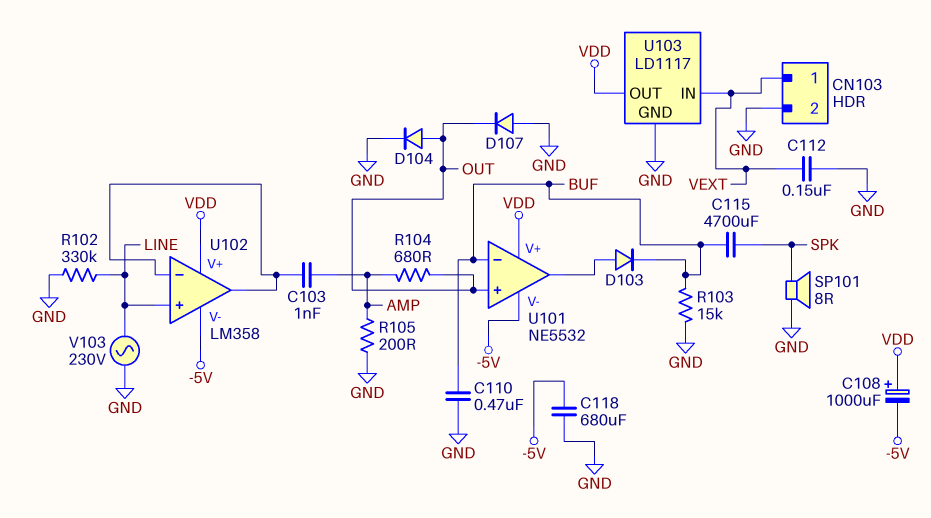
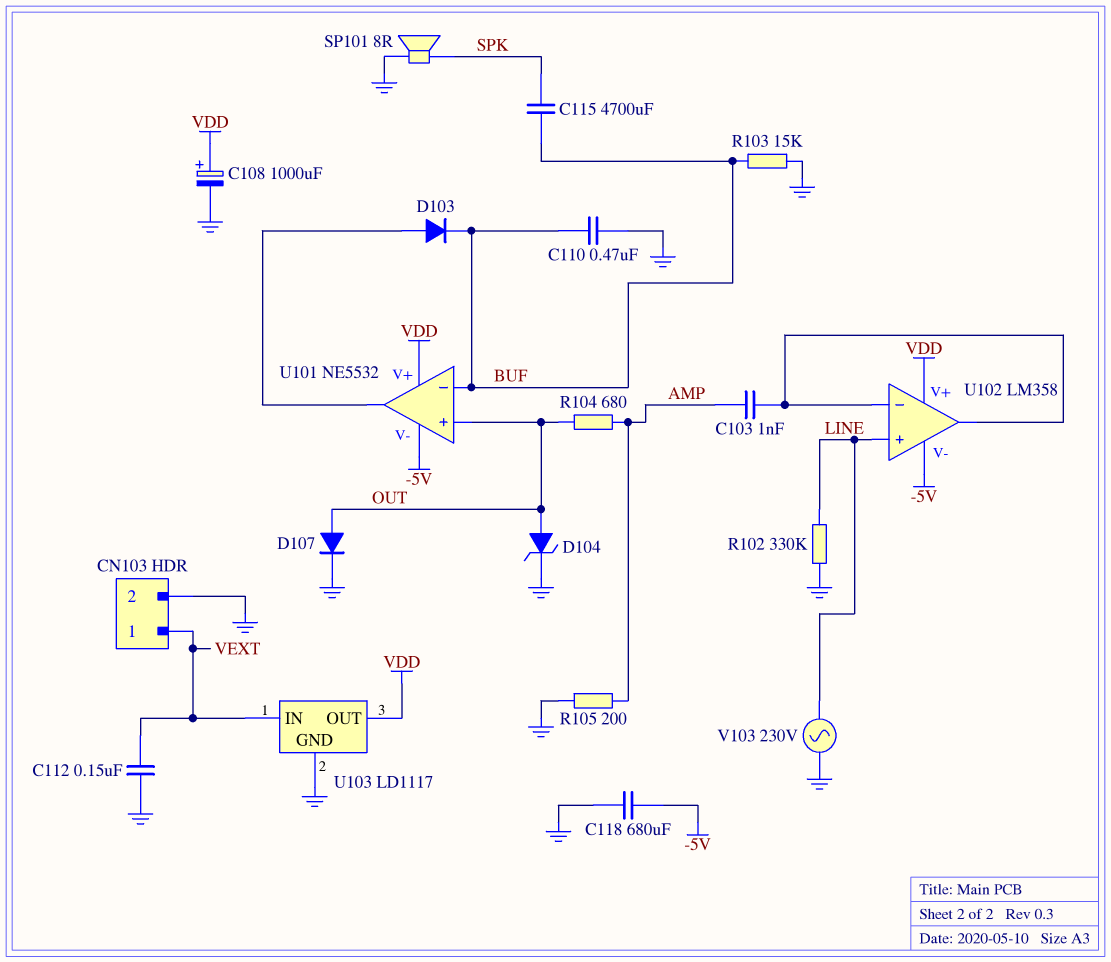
C108: 1000uF (plus VDD, minus -5V) -> 1000uF (plus VDD, minus GND)
D104: diode (A OUT, K GND) -> zener (A OUT, K GND)
D107: diode (A GND, K OUT) -> diode (A OUT, K GND)

